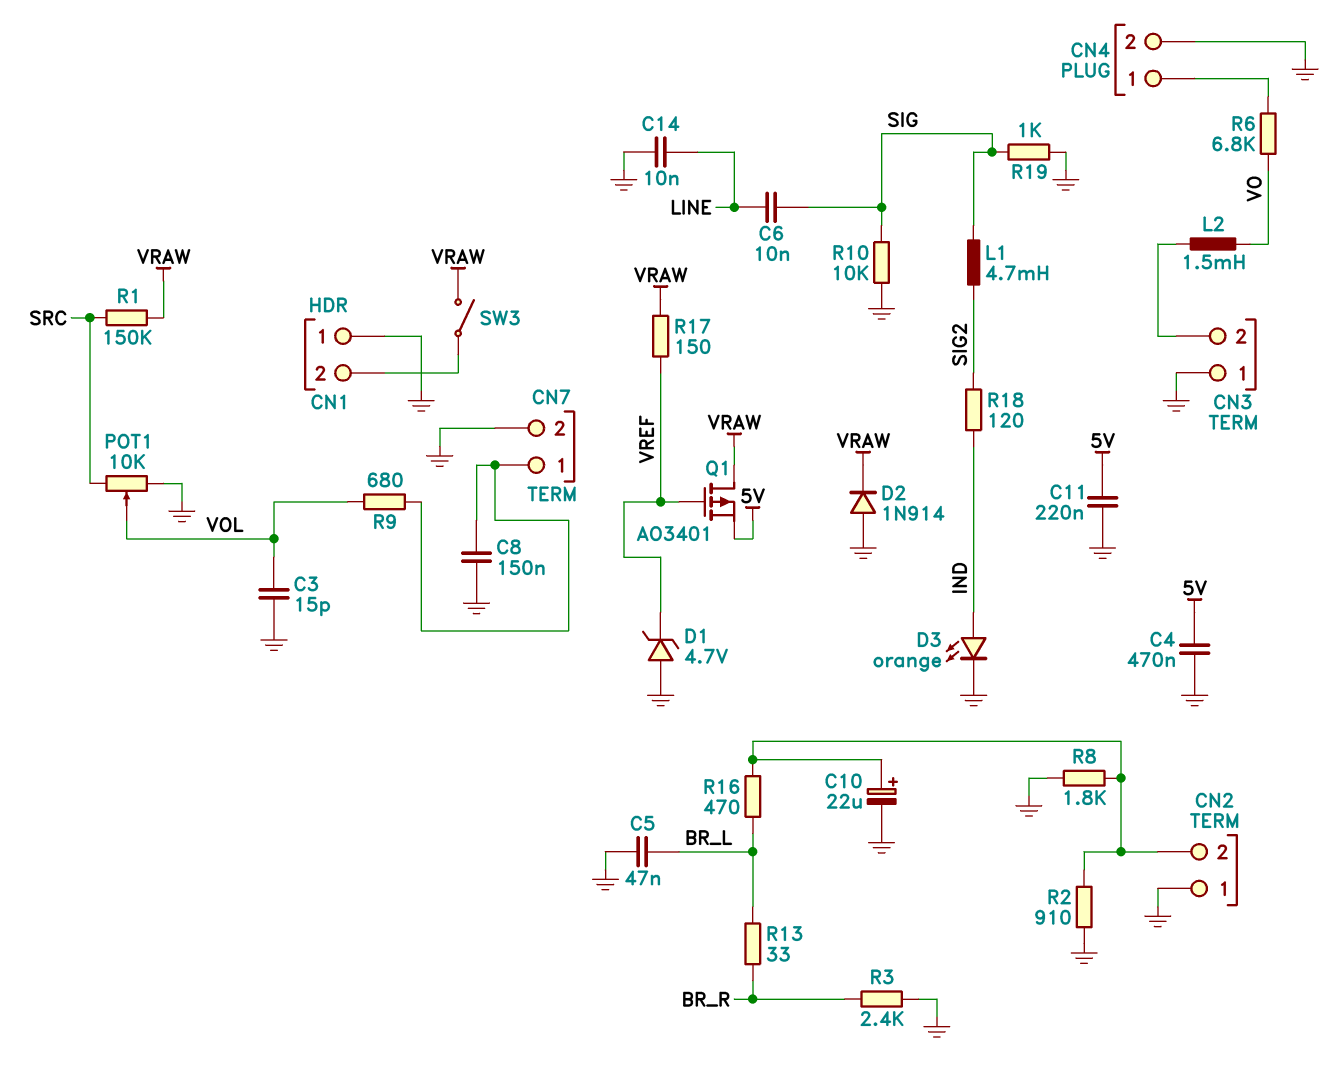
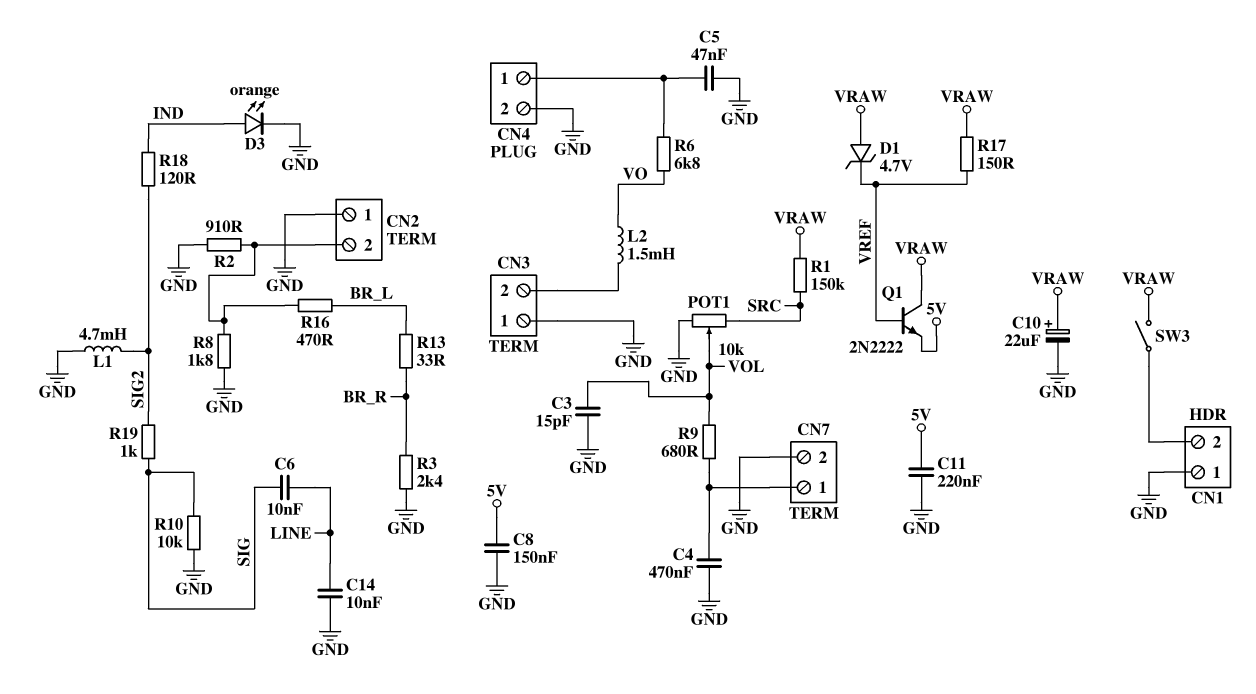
C4: 470nF (5V, GND) -> 470nF (CN7/1, GND)
C5: 47nF (BR_L, GND) -> 47nF (CN4/1, GND)
C8: 150nF (CN7/1, GND) -> 150nF (5V, GND)
C10: 22uF (plus CN2/2, minus GND) -> 22uF (plus VRAW, minus GND)
D1: zener 4.7V (A GND, K VREF) -> zener 4.7V (A VRAW, K VREF)
D2: diode 1N914 (A GND, K VRAW) -> none
L1: 4.7mH (SIG, SIG2) -> 4.7mH (GND, SIG2)
Q1: PMOS AO3401 (G VREF, D VRAW, S 5V) -> NPN 2N2222 (B VREF, C VRAW, E 5V)
R19: 1k (GND, SIG) -> 1k (SIG, SIG2)

